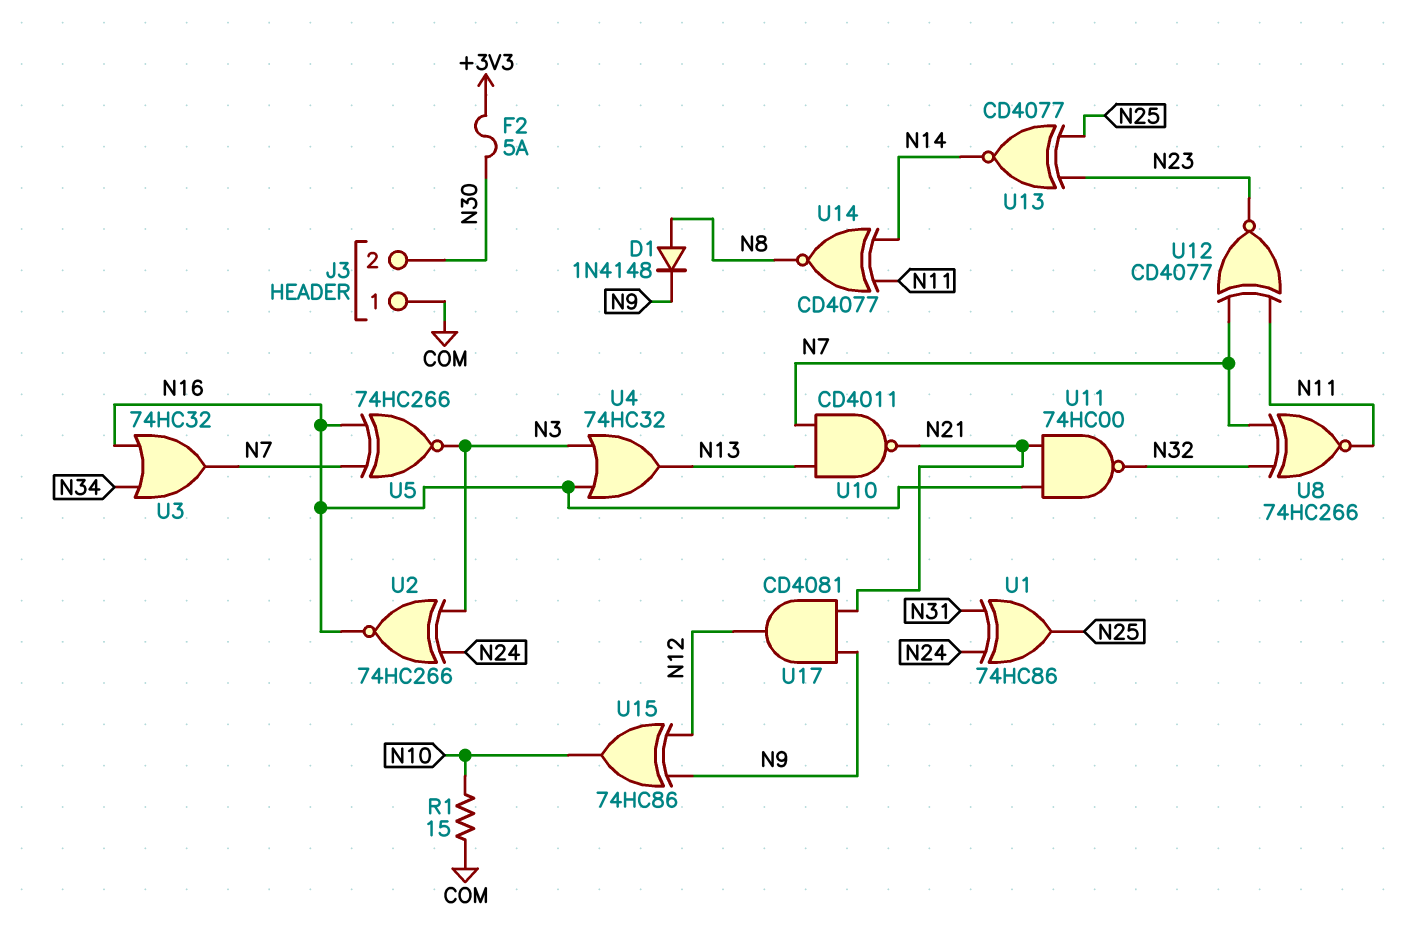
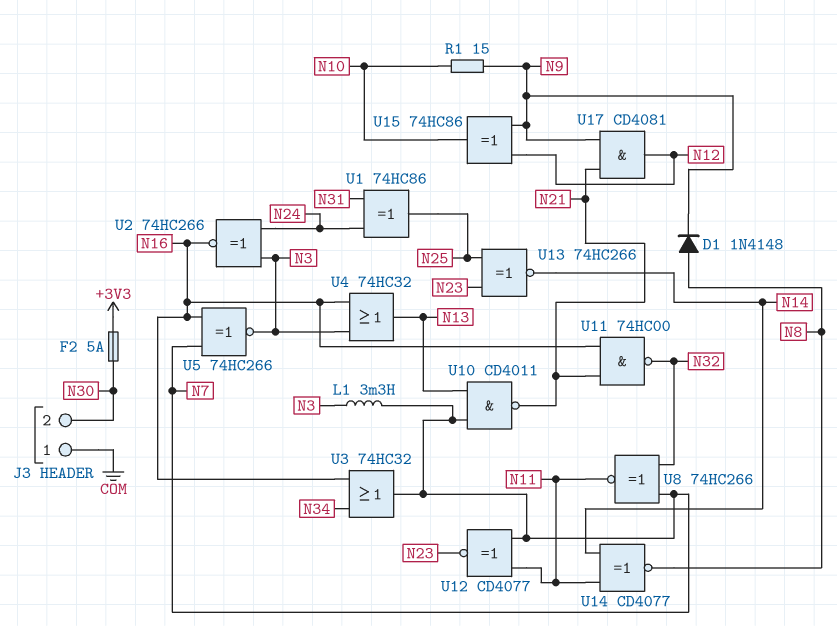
L1: none -> 3.3mH (N3, N7)
R1: 15 (COM, N10) -> 15 (N9, N10)
U13: XNOR CD4077 (in N23, in N25, out N14) -> XNOR 74HC266 (in N23, in N25, out N14)

